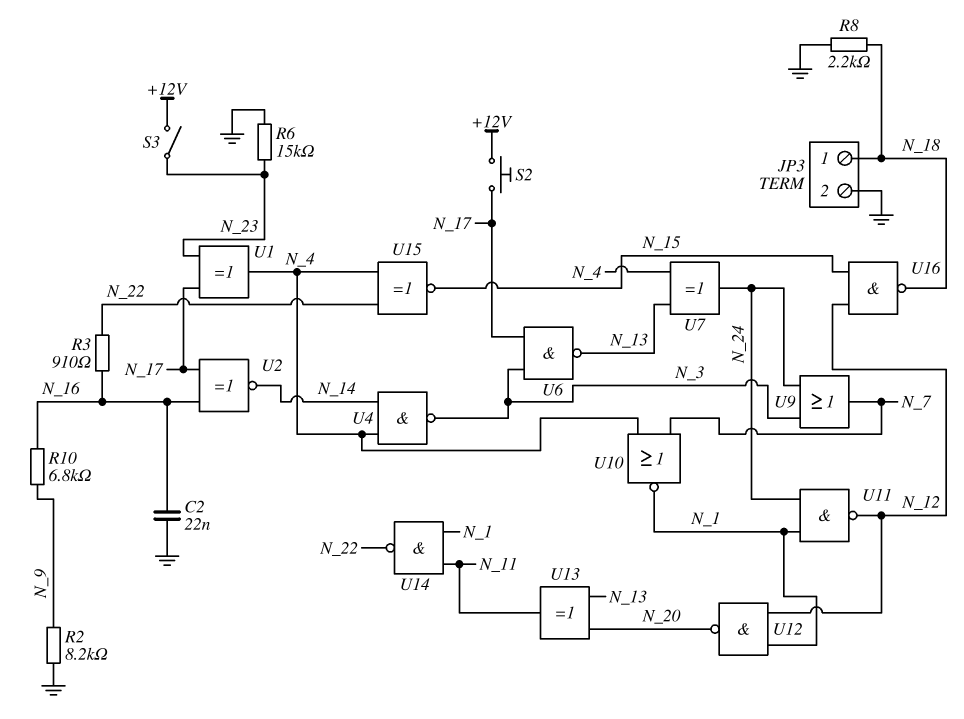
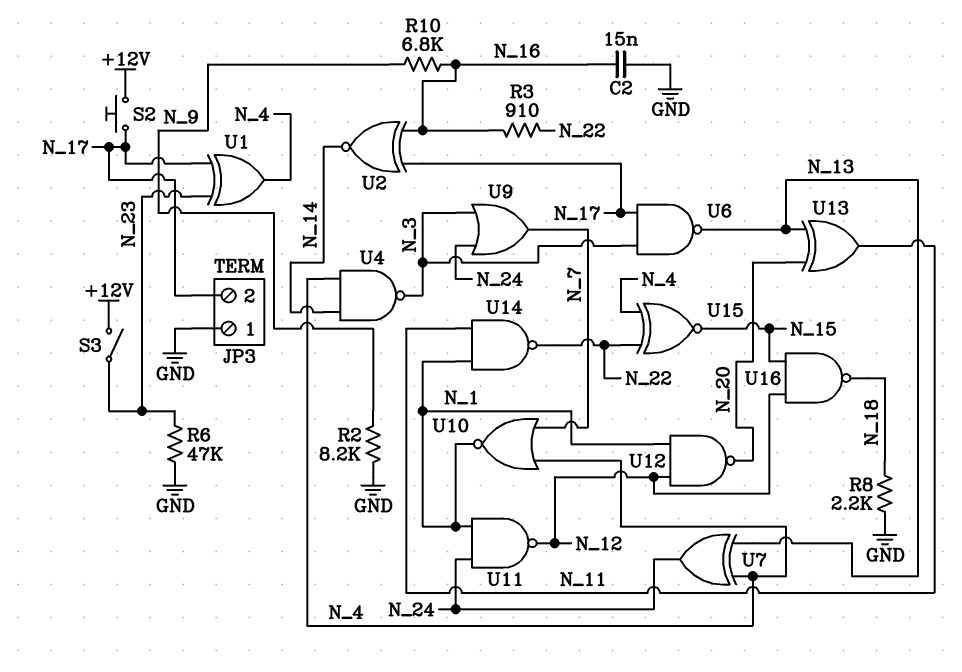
C2: 22nF (GND, N_16) -> 15nF (GND, N_16)
JP3 pin 1: N_18 -> GND
JP3 pin 2: GND -> N_17
R6: 15k (GND, N_23) -> 47k (GND, N_23)

